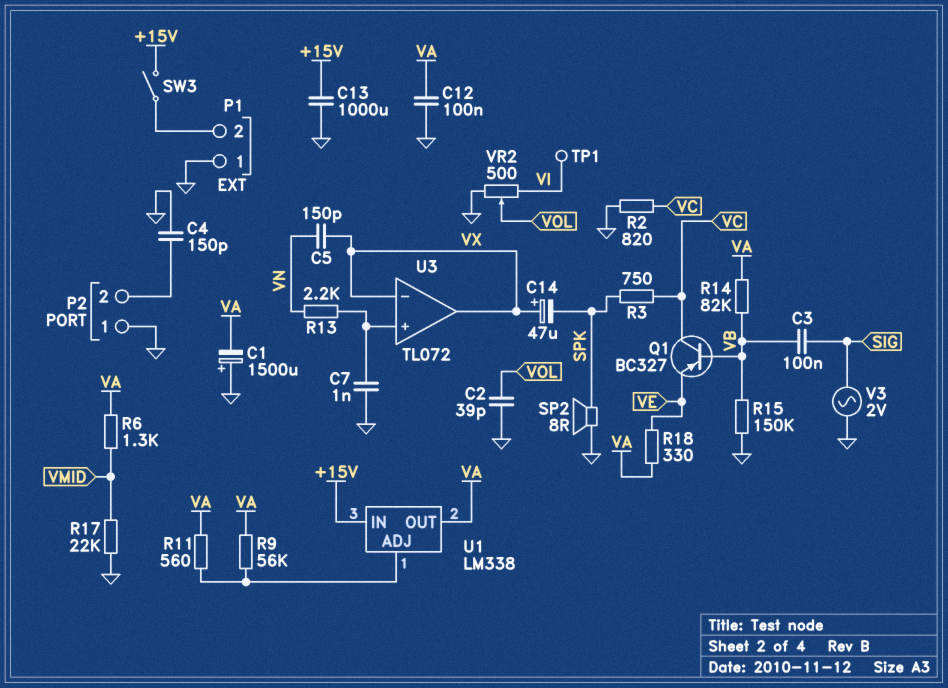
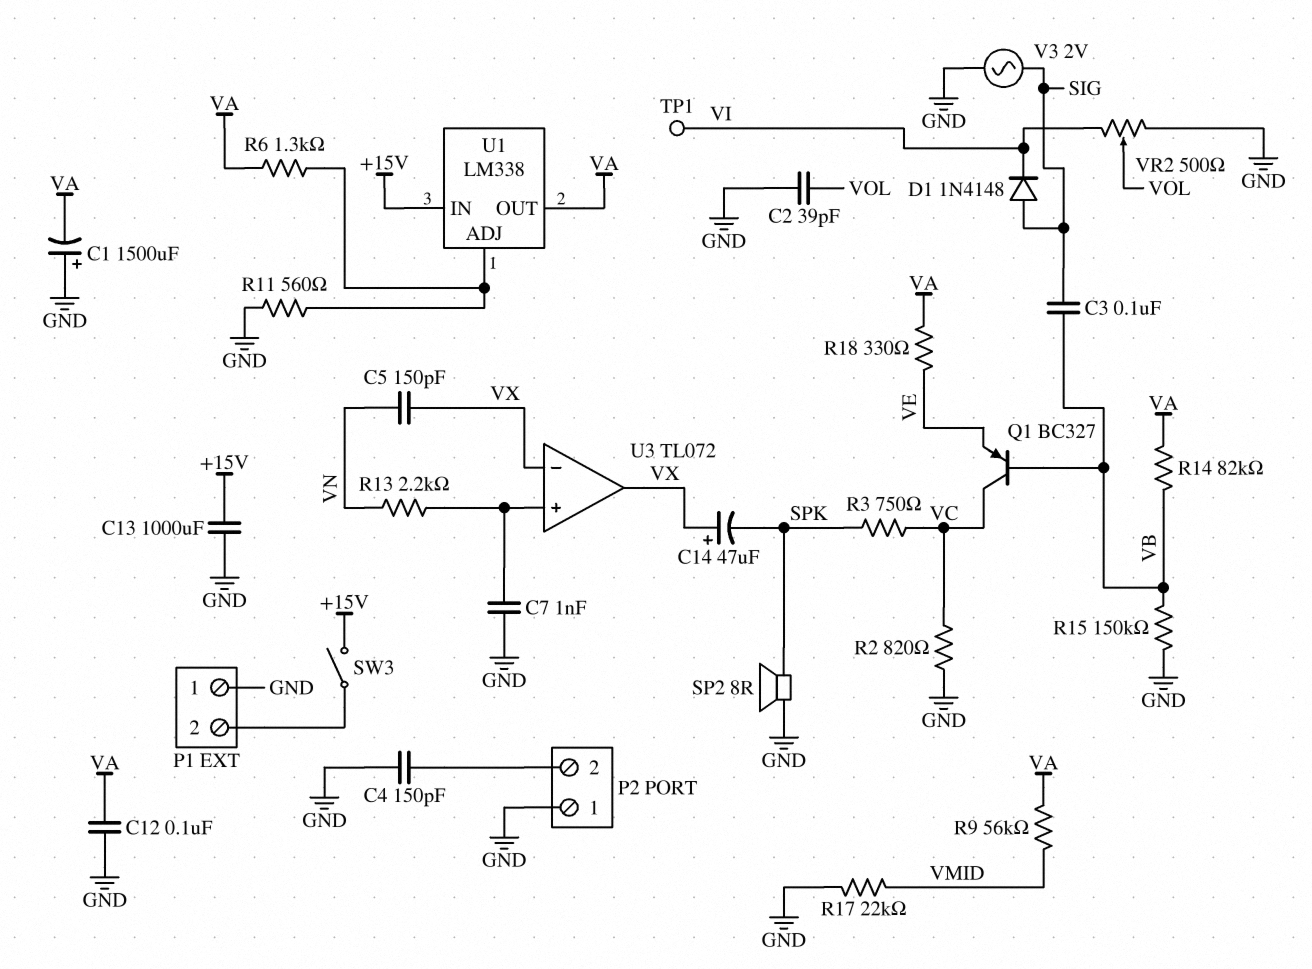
D1: none -> diode 1N4148 (A SIG, K VI)
R6: 1.3k (VA, VMID) -> 1.3k (U1/ADJ, VA)
R9: 56k (U1/ADJ, VA) -> 56k (VA, VMID)
R11: 560 (U1/ADJ, VA) -> 560 (GND, U1/ADJ)

